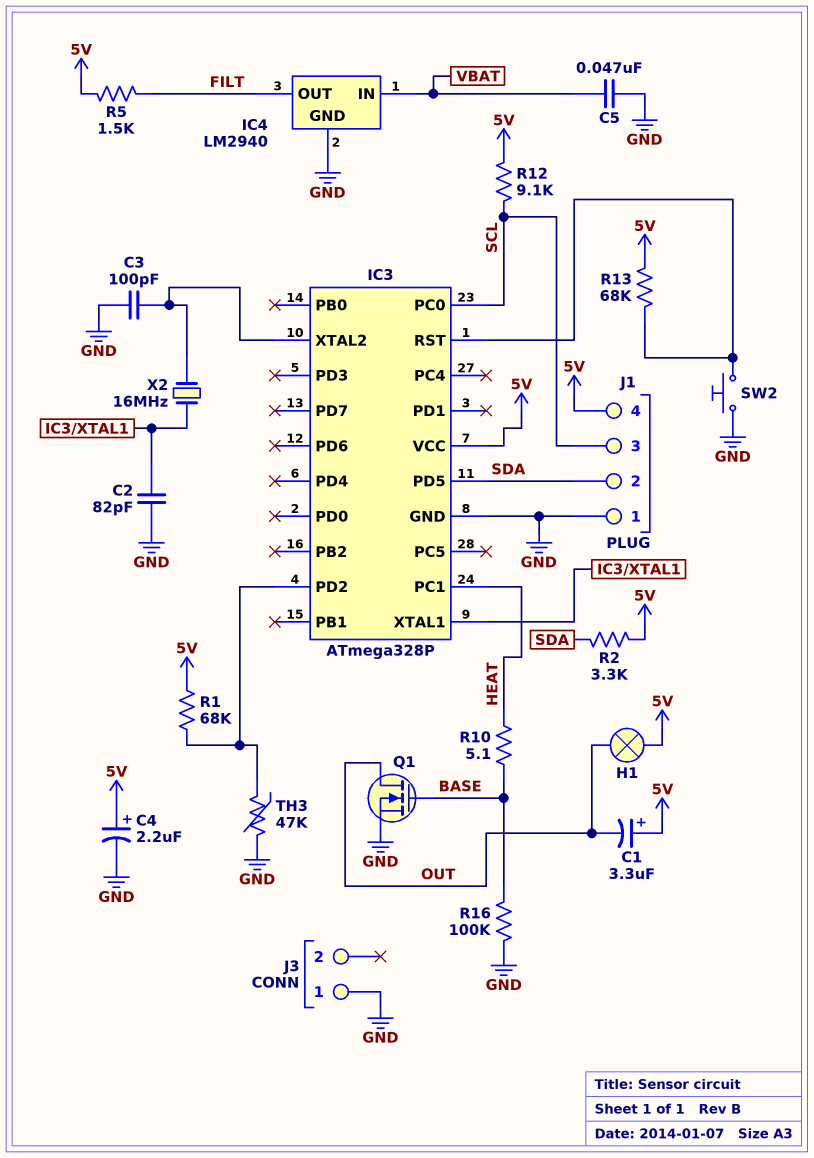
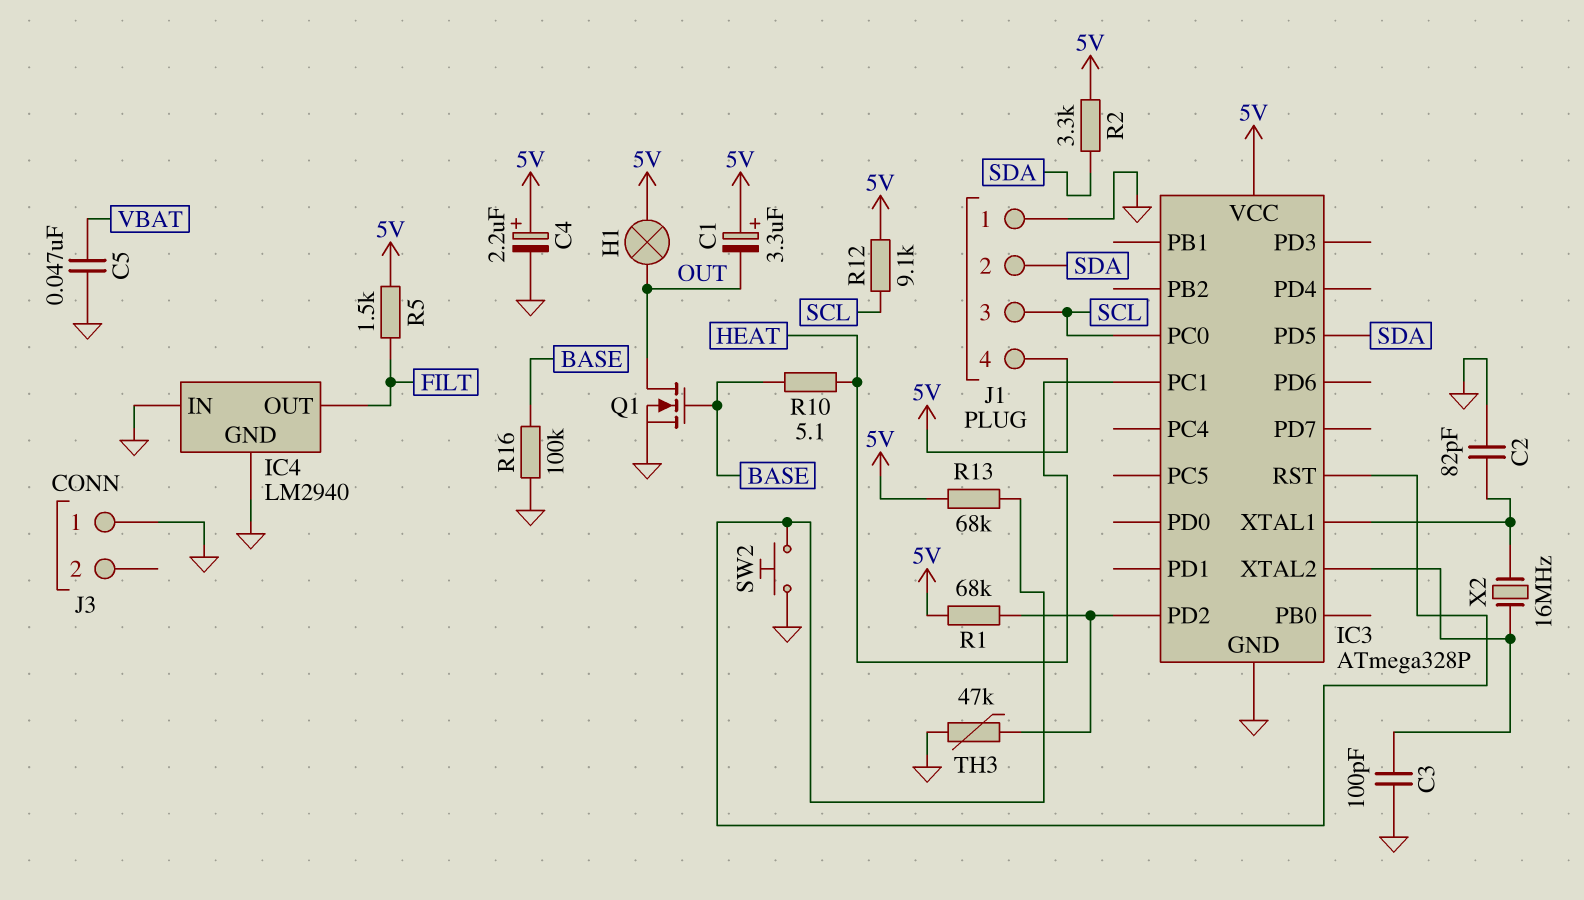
IC4 pin IN: VBAT -> GND

